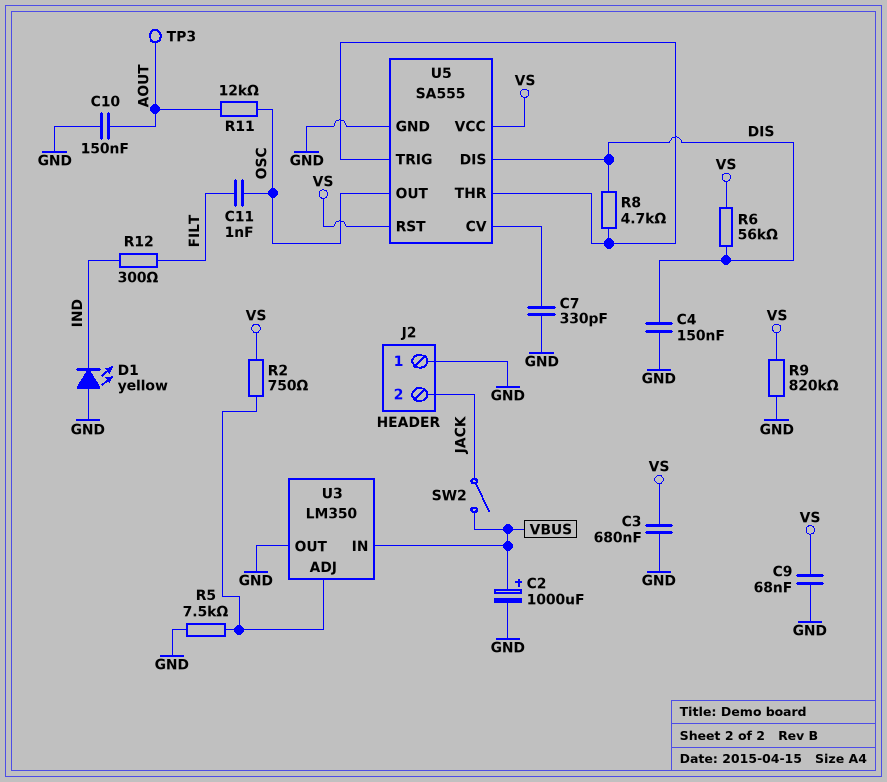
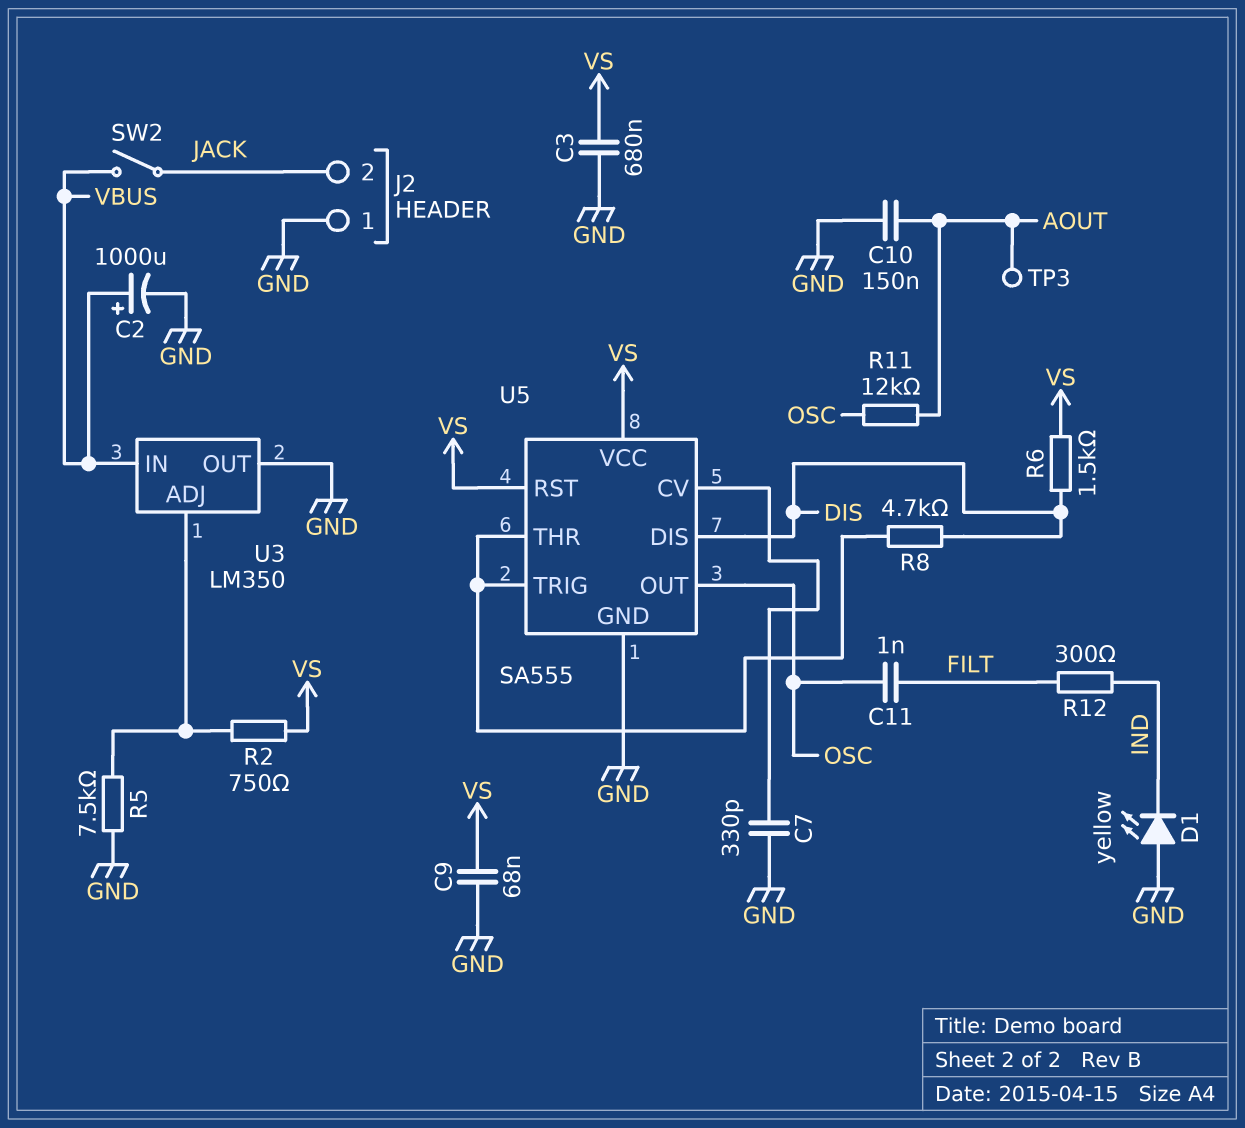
C4: 150nF (DIS, GND) -> none
R6: 56k (DIS, VS) -> 1.5k (DIS, VS)
R9: 820k (GND, VS) -> none

